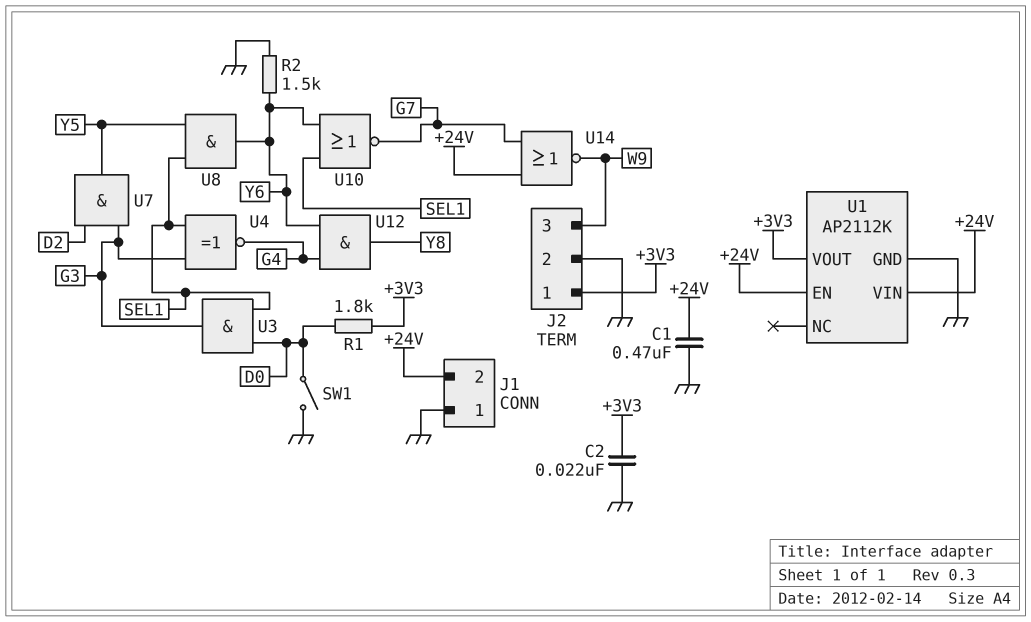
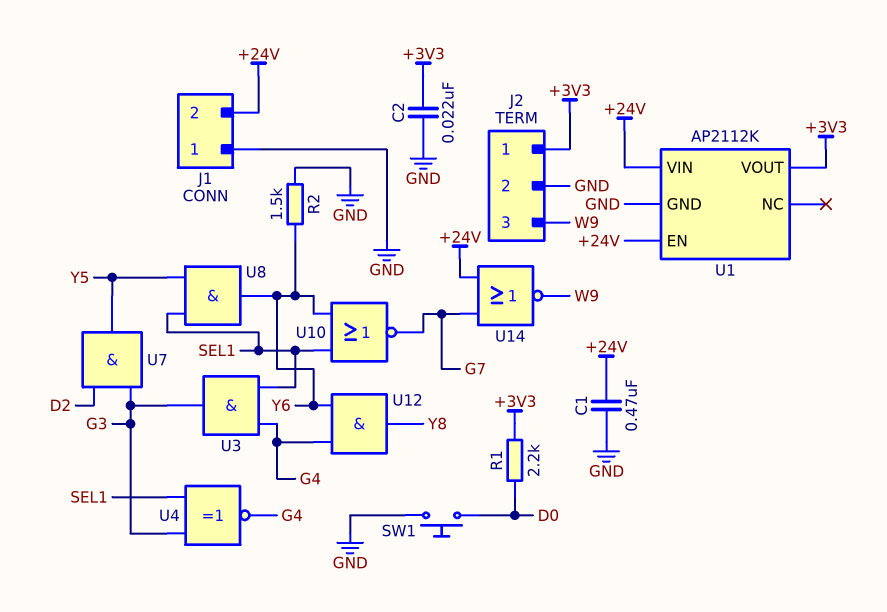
R1: 1.8k (+3V3, D0) -> 2.2k (+3V3, D0)
SW1: switch (D0, GND) -> button (D0, GND)
U3: AND (in D0, in SEL1, out G3) -> AND (in G4, in SEL1, out G3)

